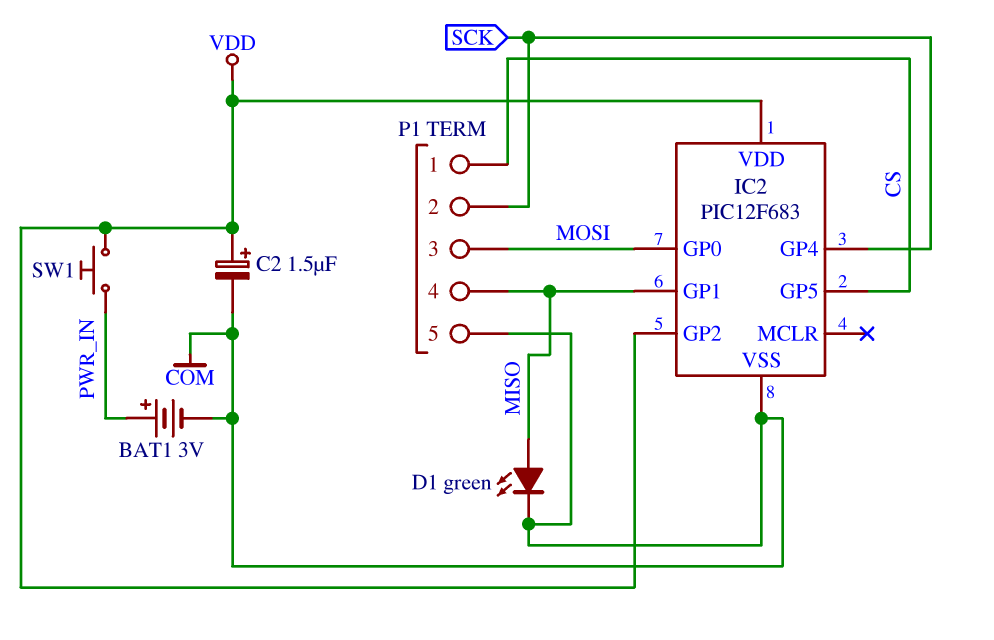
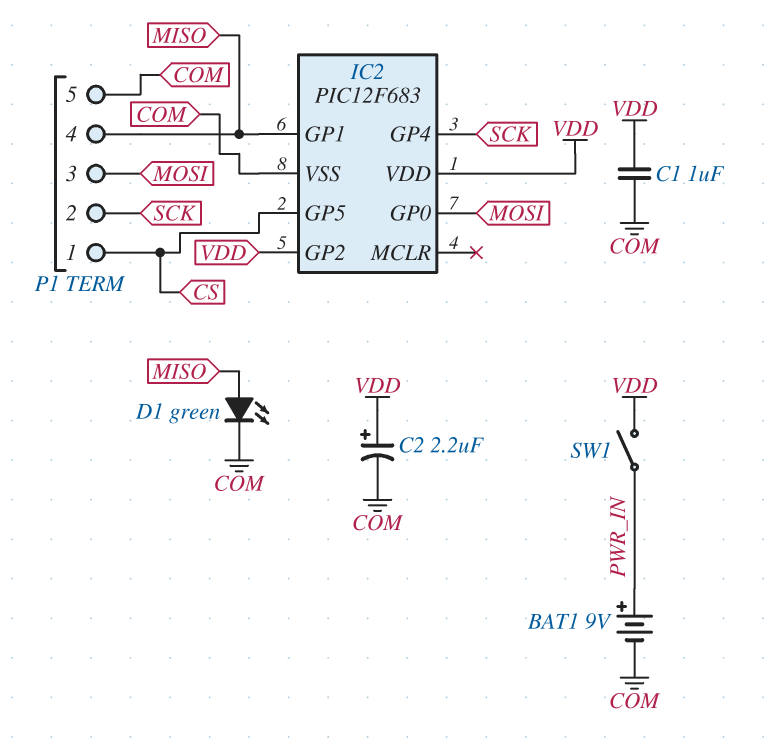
BAT1: 3V (plus PWR_IN, minus COM) -> 9V (plus PWR_IN, minus COM)
C1: none -> 1uF (COM, VDD)
C2: 1.5uF (plus VDD, minus COM) -> 2.2uF (plus VDD, minus COM)
SW1: button (PWR_IN, VDD) -> switch (PWR_IN, VDD)

